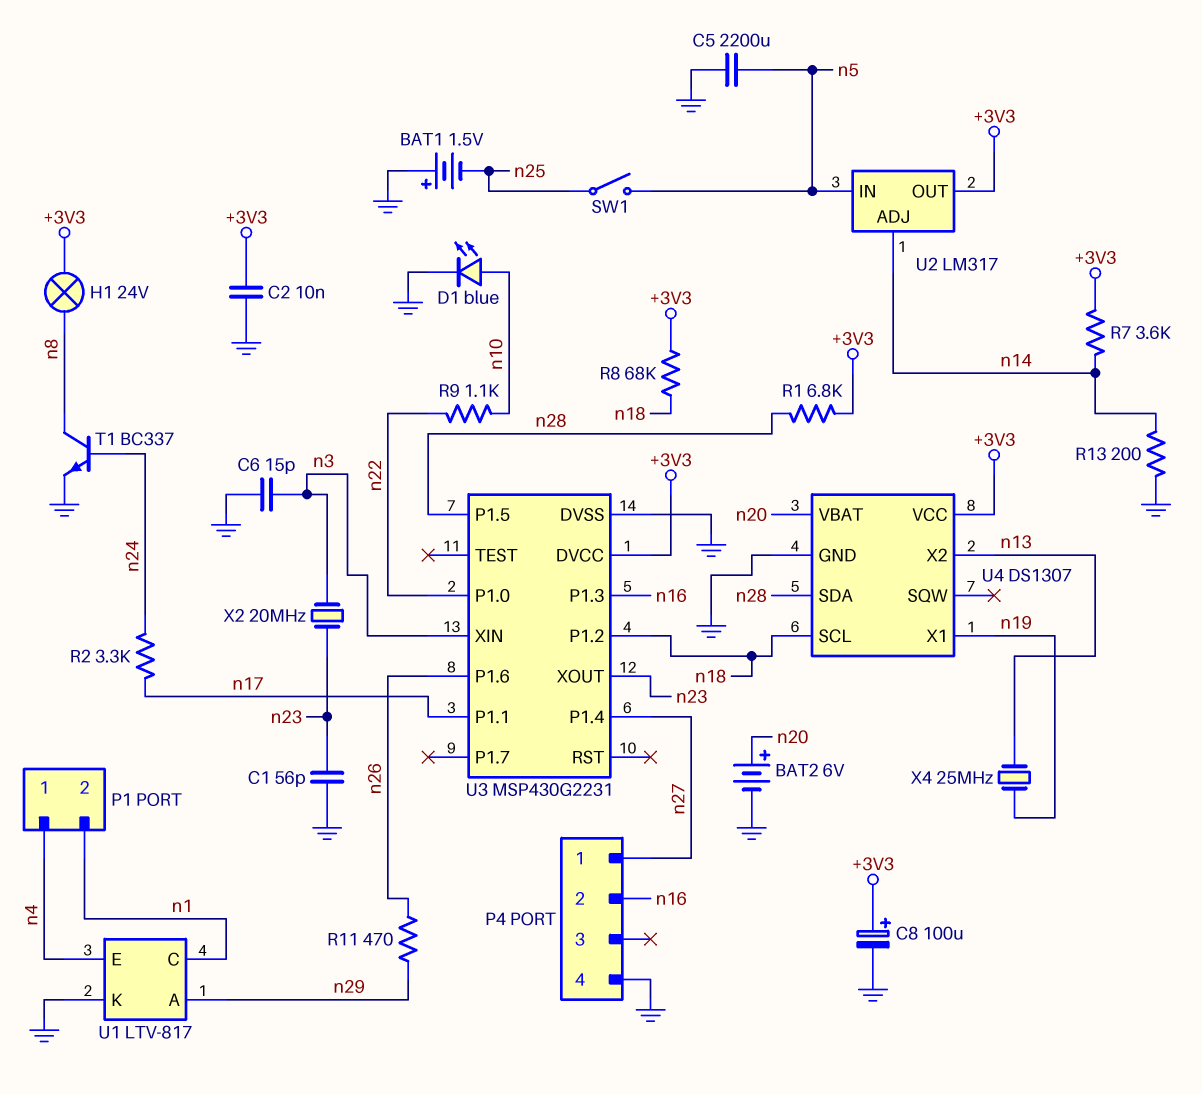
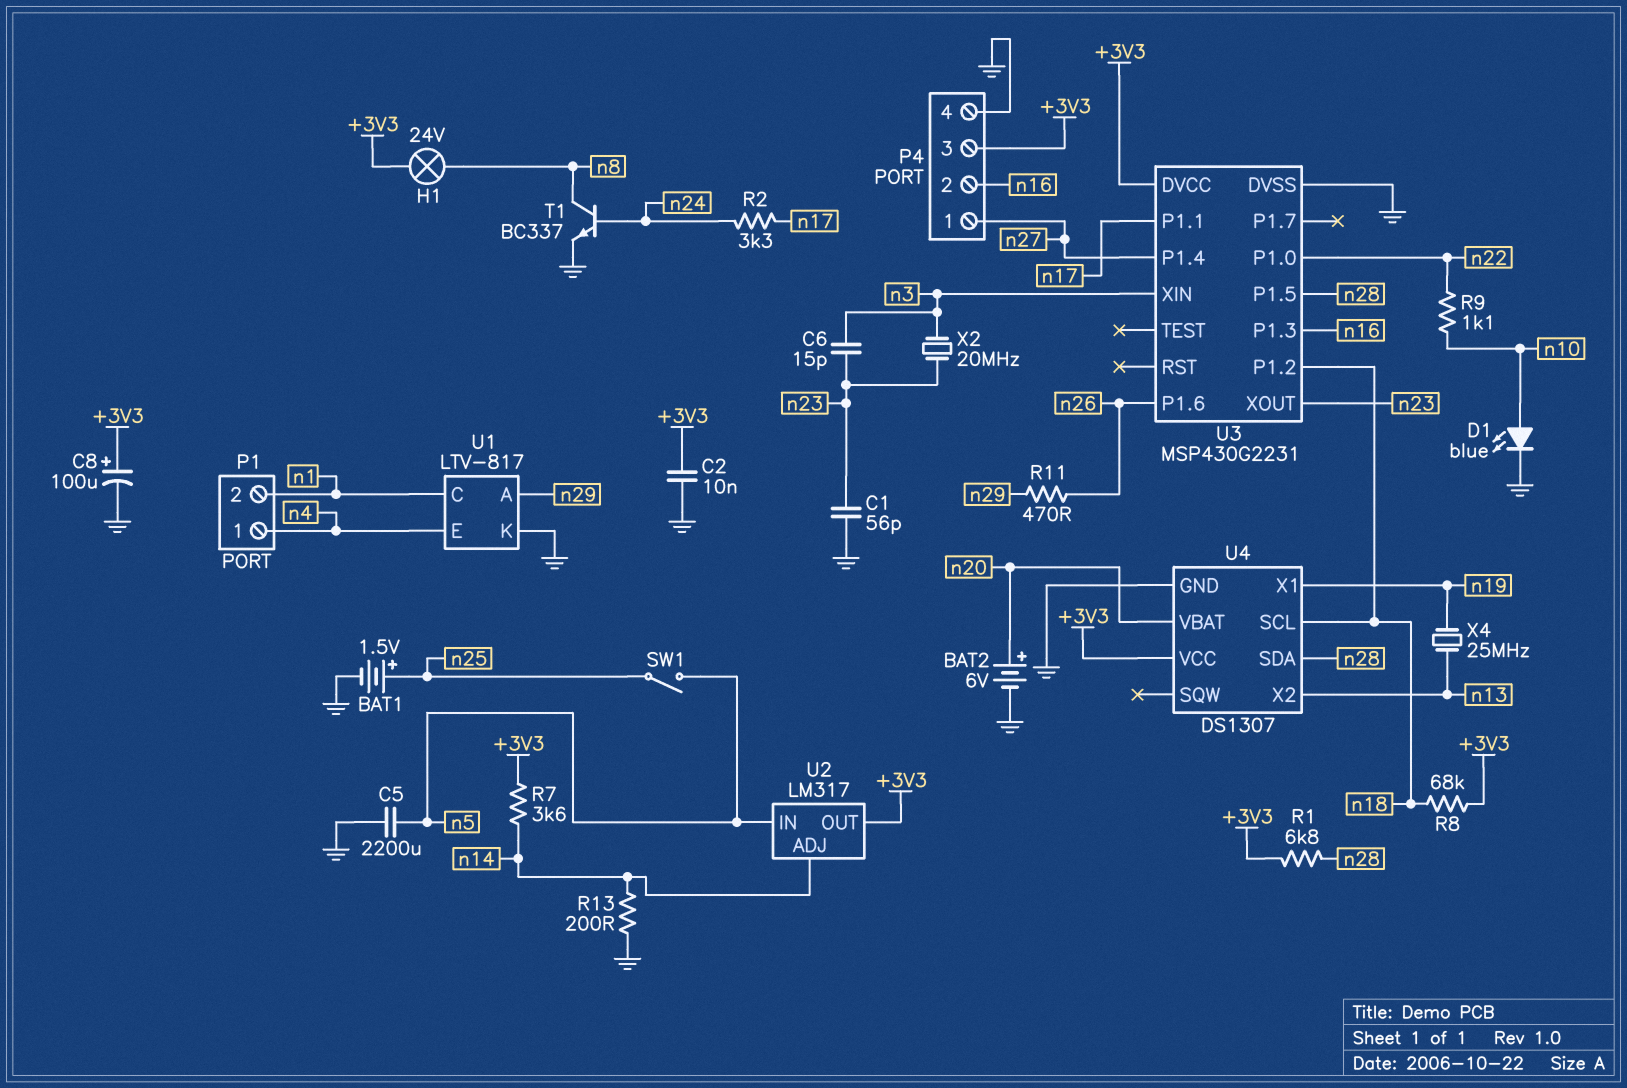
BAT1: 1.5V (plus GND, minus n25) -> 1.5V (plus n25, minus GND)
C6: 15pF (GND, n3) -> 15pF (n3, n23)
P4 pin 3: none -> +3V3

